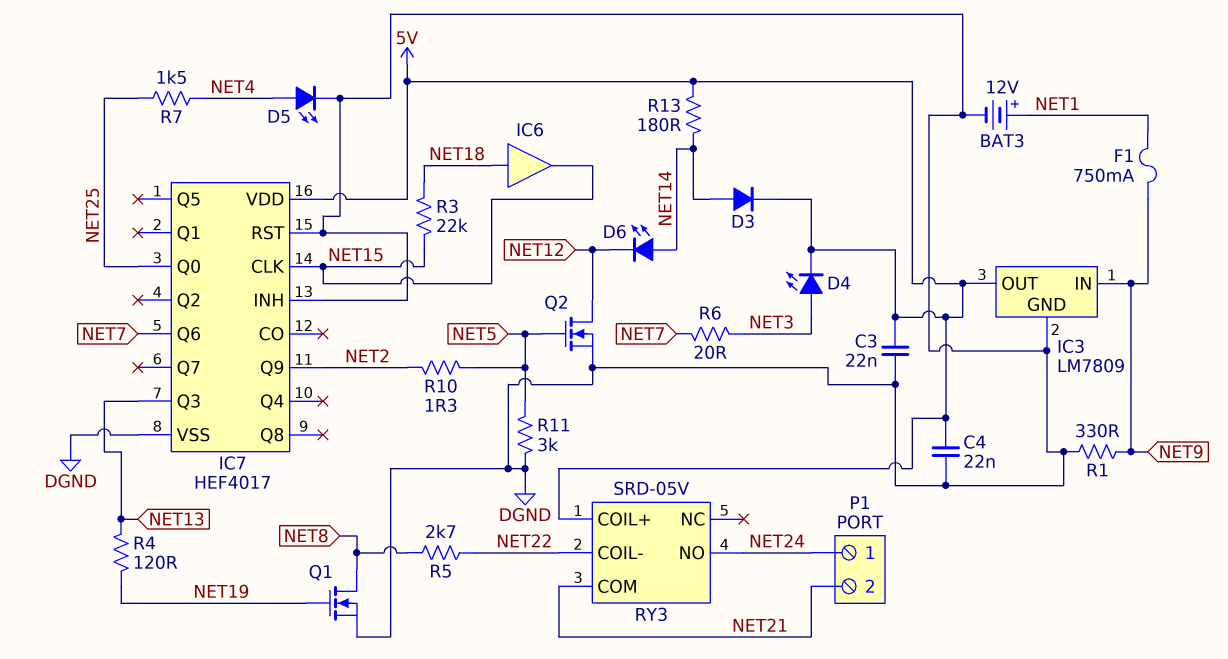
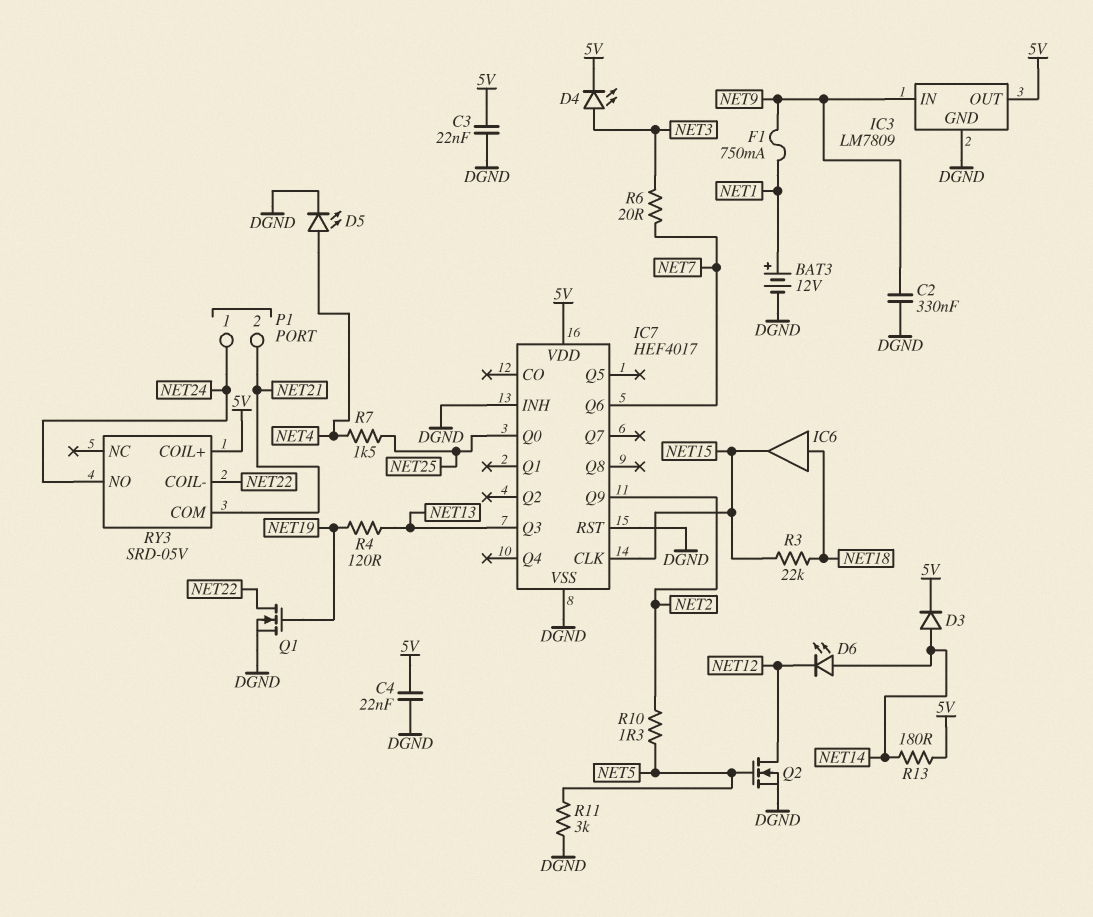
C2: none -> 330nF (DGND, NET9)
Q1: NMOS (G NET19, D NET8, S DGND) -> NMOS (G NET19, D NET22, S DGND)
R1: 330 (DGND, NET9) -> none
R5: 2.7k (NET8, NET22) -> none

